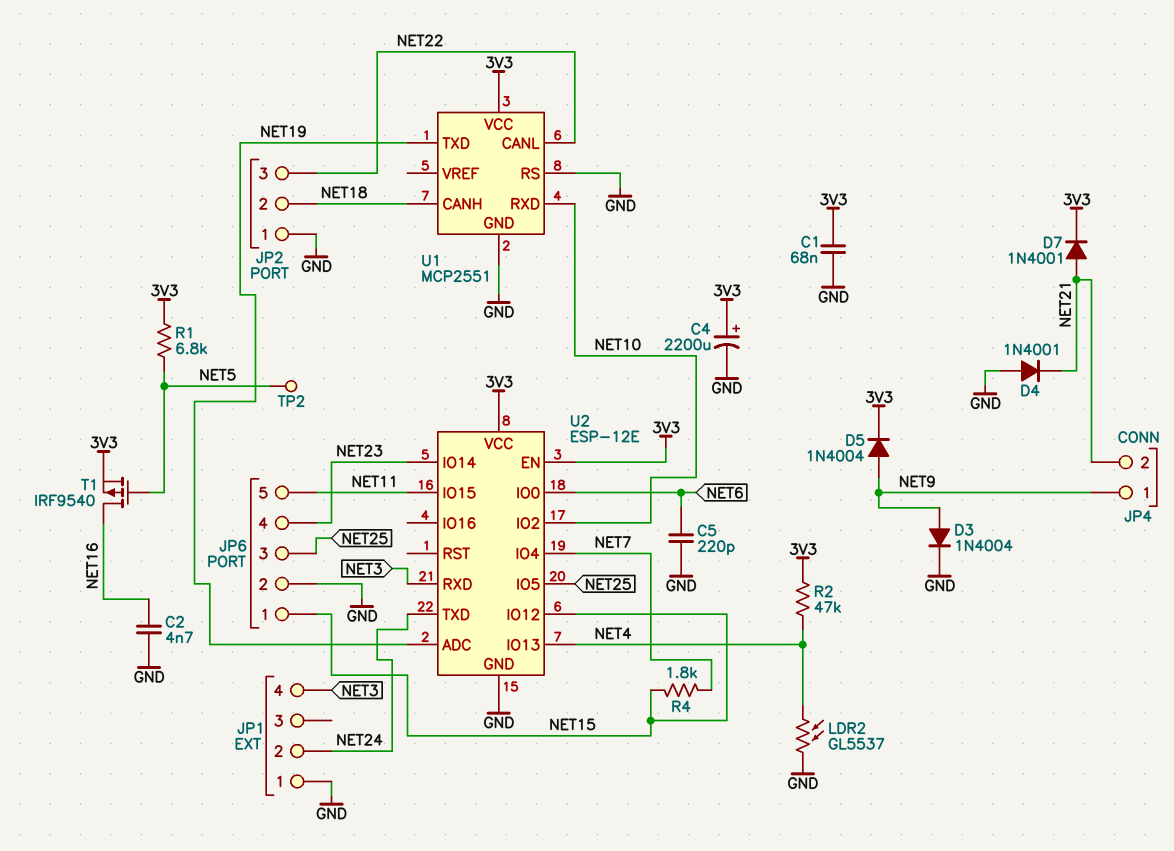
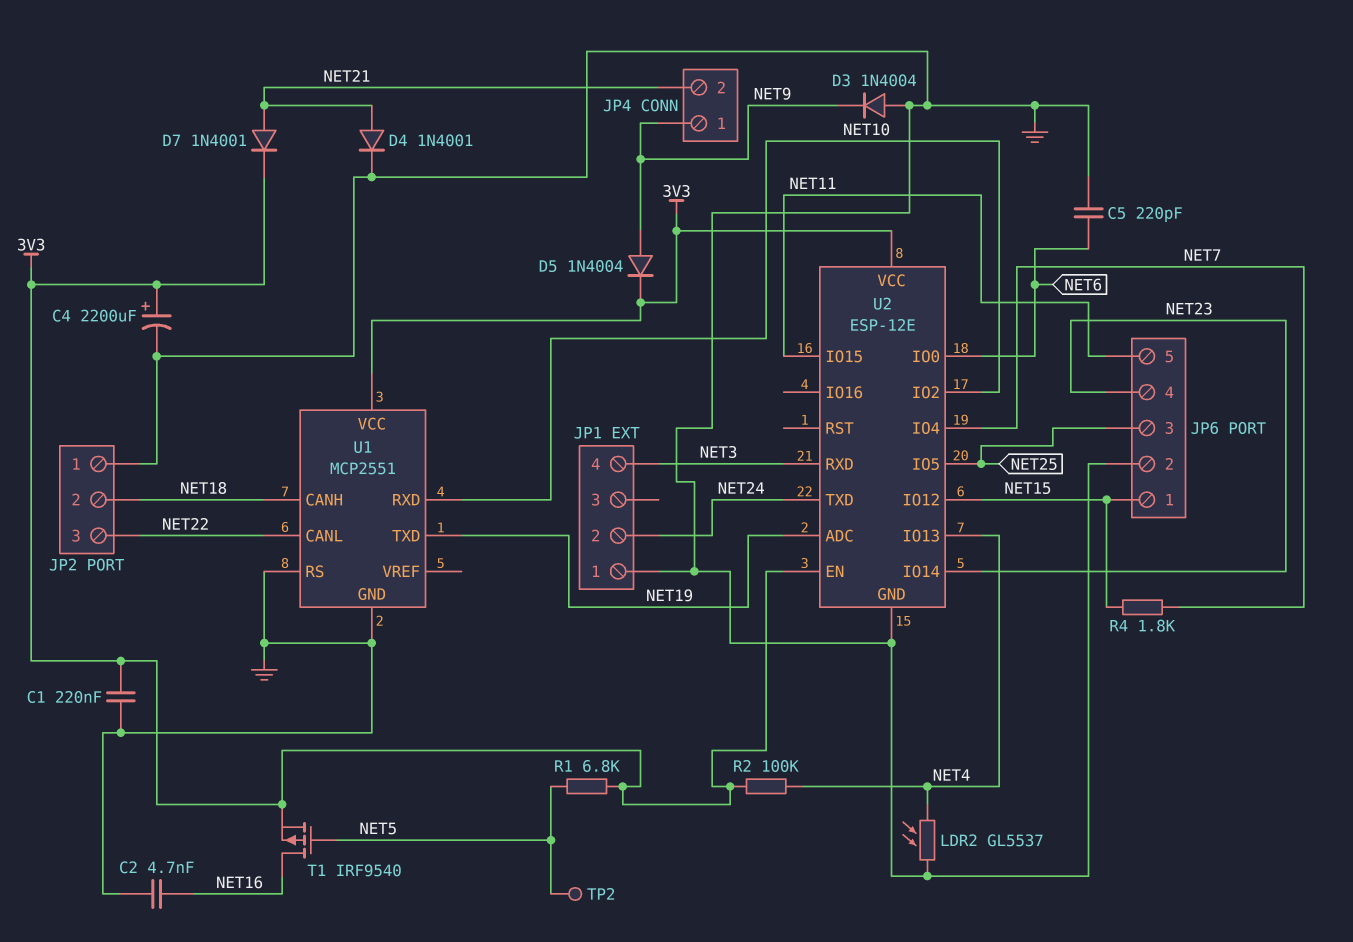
C1: 68nF (3V3, GND) -> 220nF (3V3, GND)
D3: diode 1N4004 (A NET9, K GND) -> diode 1N4004 (A GND, K NET9)
D4: diode 1N4001 (A GND, K NET21) -> diode 1N4001 (A NET21, K GND)
R2: 47k (3V3, NET4) -> 100k (3V3, NET4)

